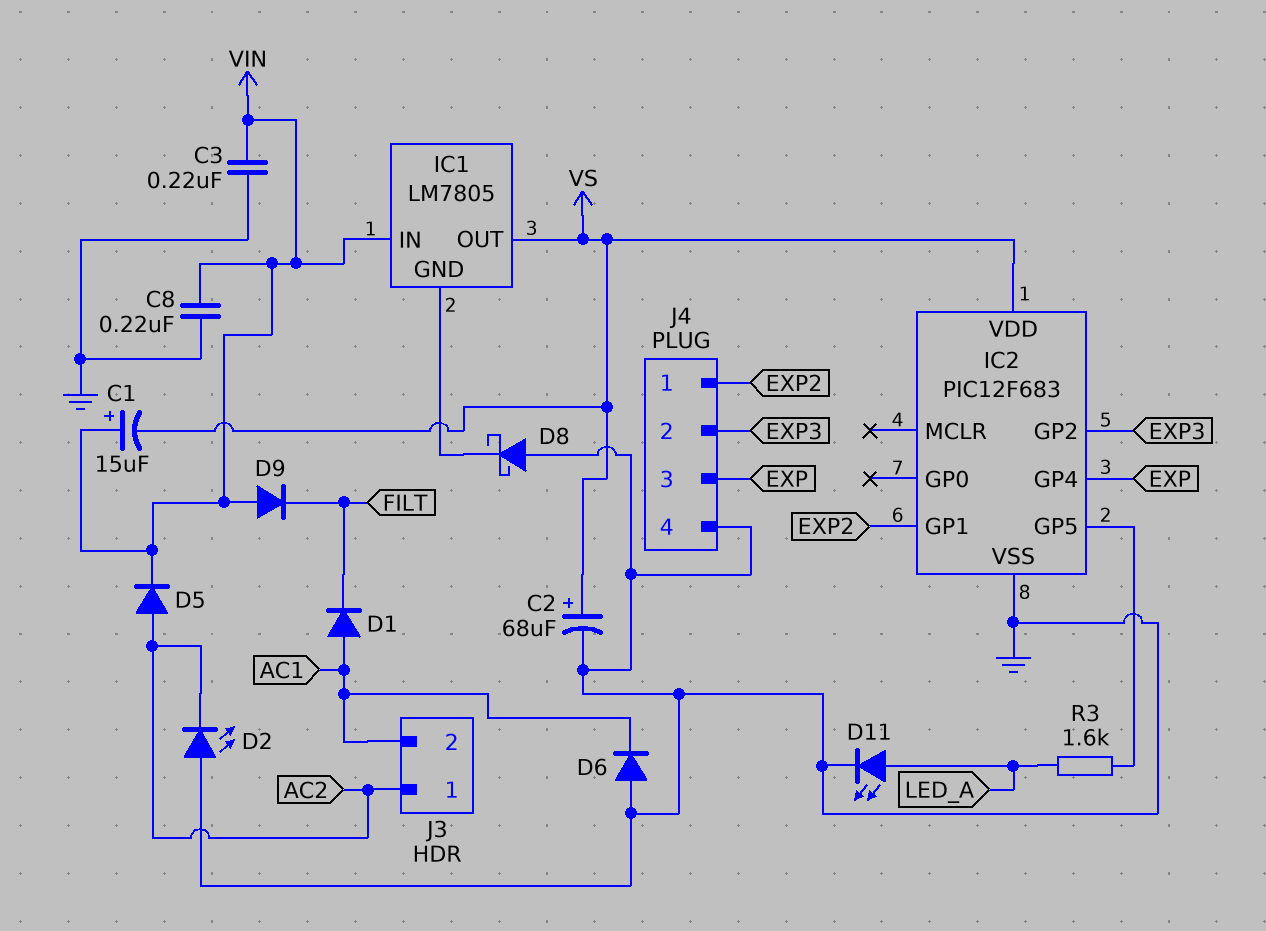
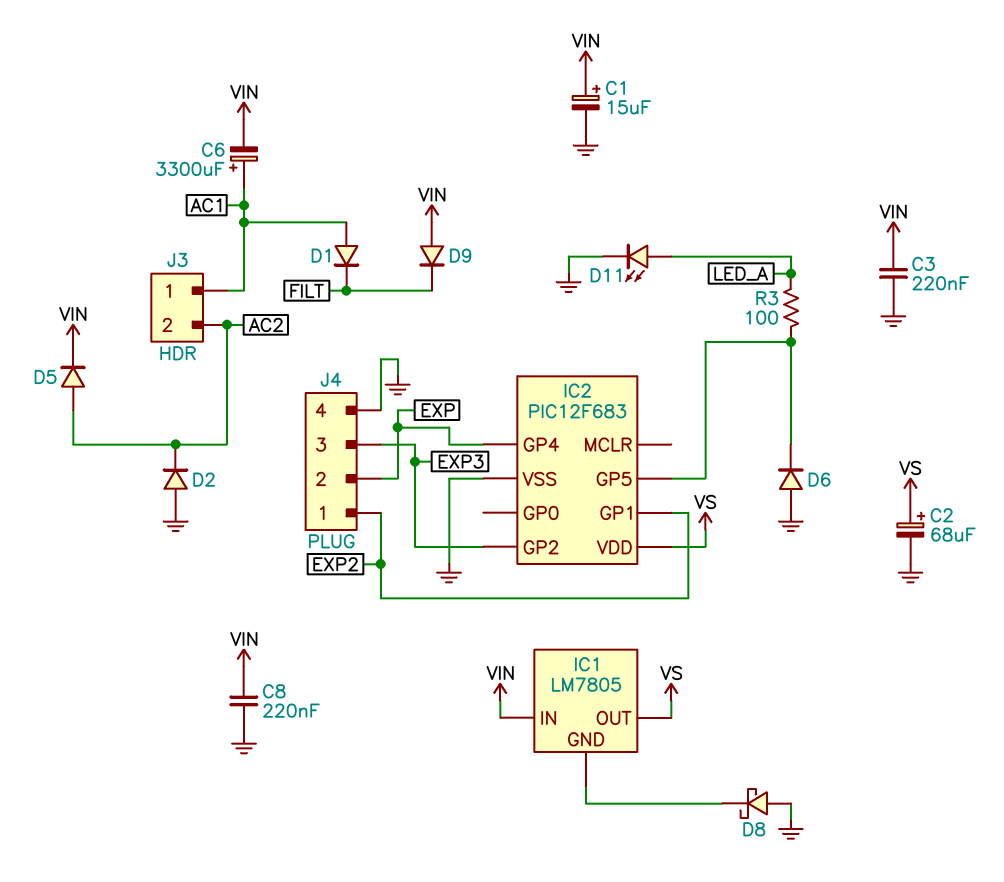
C1: 15uF (plus VIN, minus VS) -> 15uF (plus VIN, minus GND)
C6: none -> 3300uF (plus AC1, minus VIN)
D2: LED (A GND, K AC2) -> diode (A GND, K AC2)
D6: diode (A GND, K AC1) -> diode (A GND, K IC2/GP5)
J3 pin 1: AC2 -> AC1
J3 pin 2: AC1 -> AC2
J4 pin 2: EXP3 -> EXP
J4 pin 3: EXP -> EXP3
R3: 1.6k (IC2/GP5, LED_A) -> 100 (IC2/GP5, LED_A)

